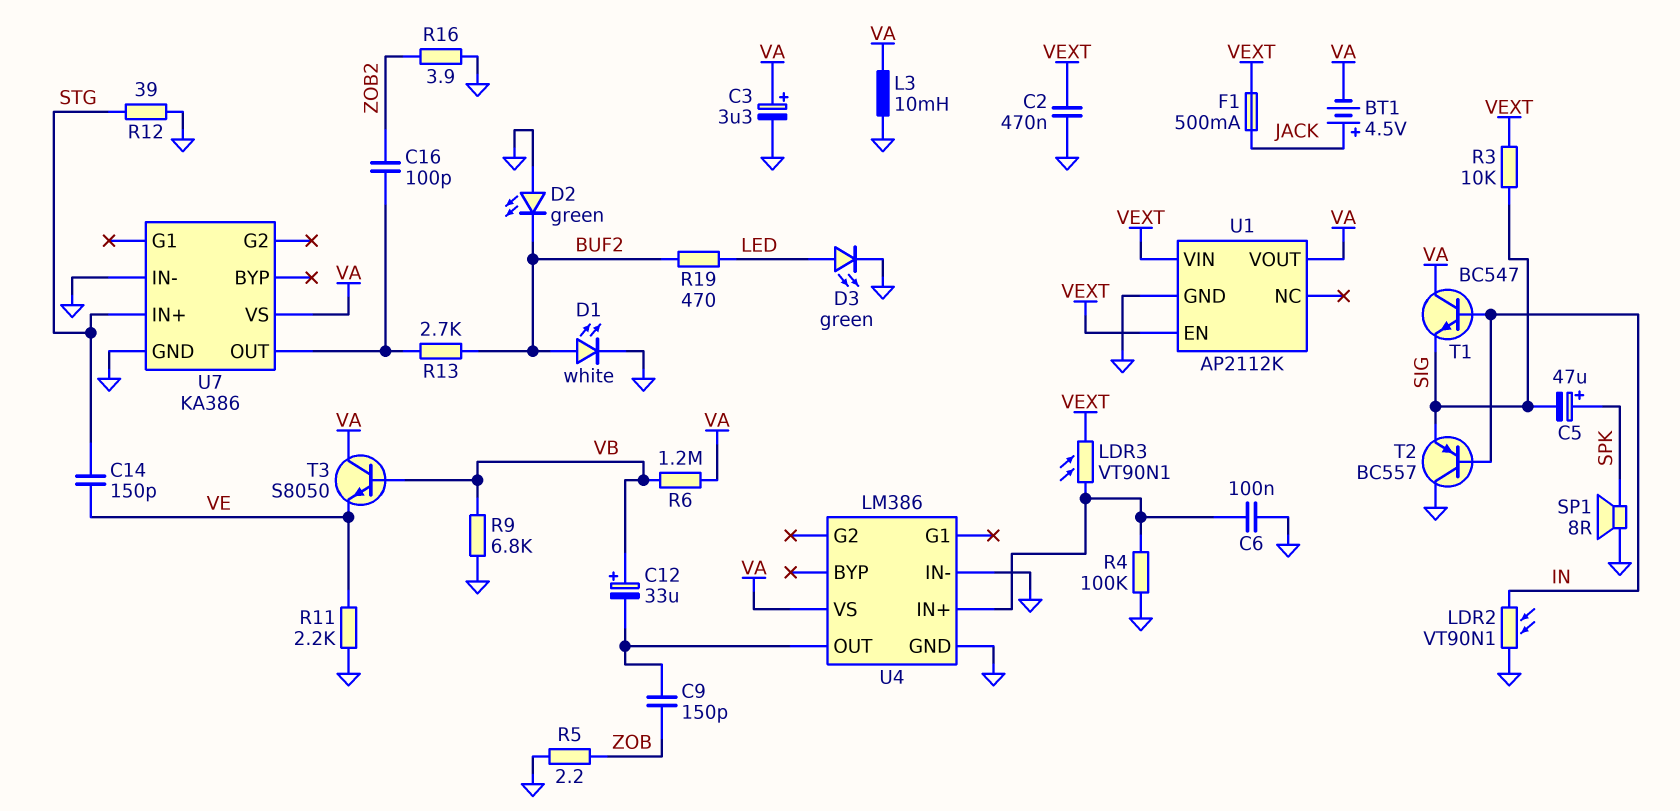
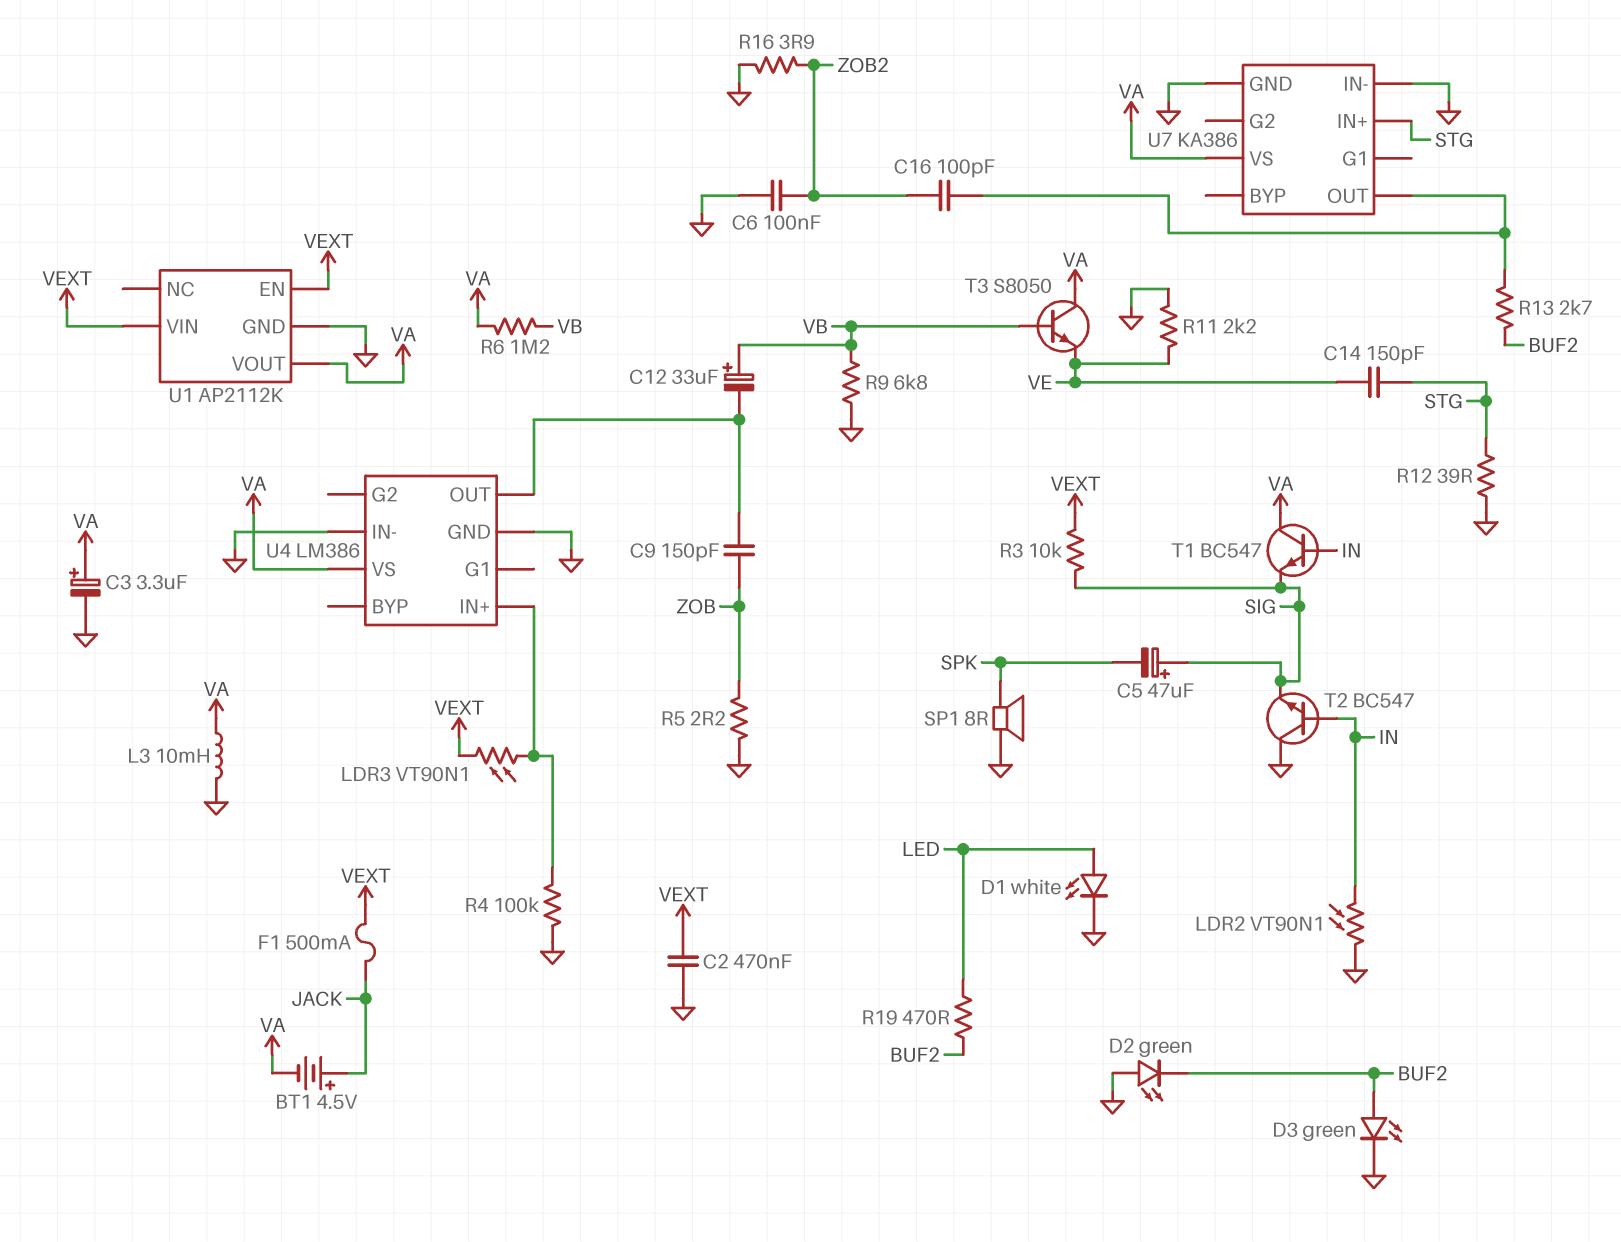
C5: 47uF (plus SPK, minus SIG) -> 47uF (plus SIG, minus SPK)
C6: 100nF (GND, U4/IN+) -> 100nF (GND, ZOB2)
D1: LED white (A BUF2, K GND) -> LED white (A LED, K GND)
D3: LED green (A LED, K GND) -> LED green (A BUF2, K GND)
T2: PNP BC557 (B IN, C GND, E SIG) -> NPN BC547 (B IN, C GND, E SIG)

